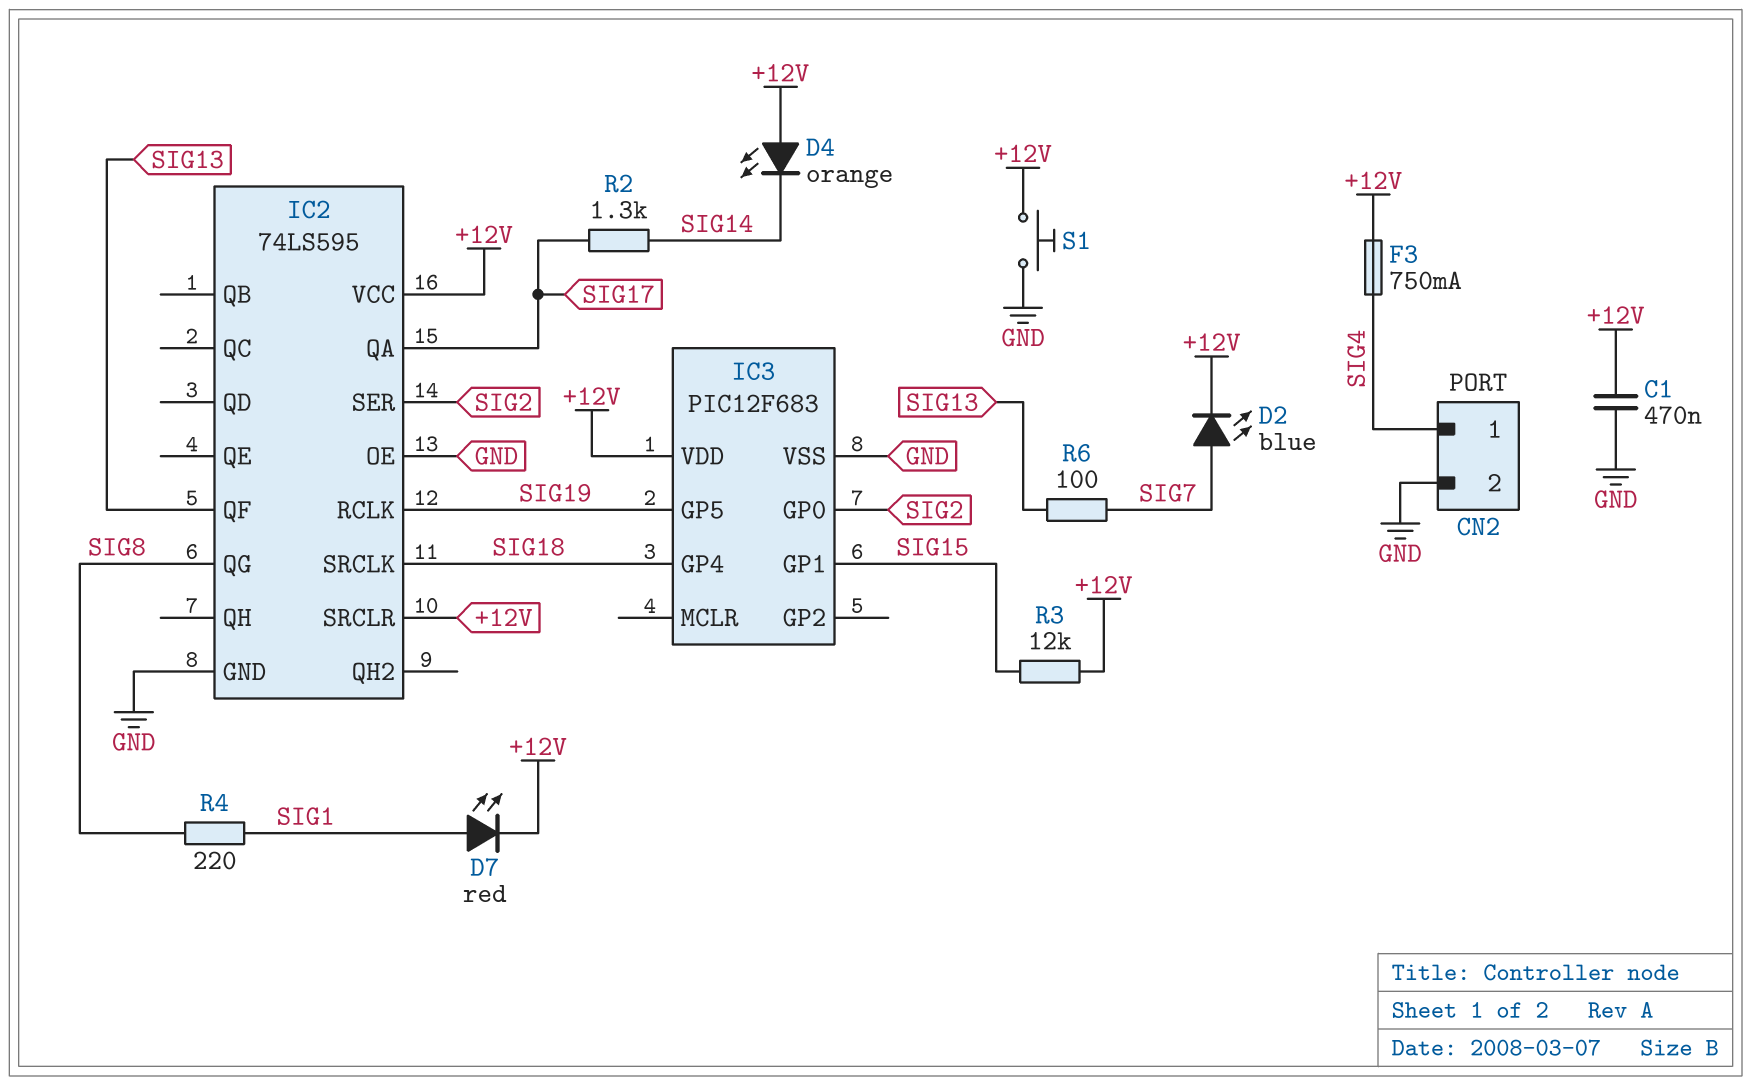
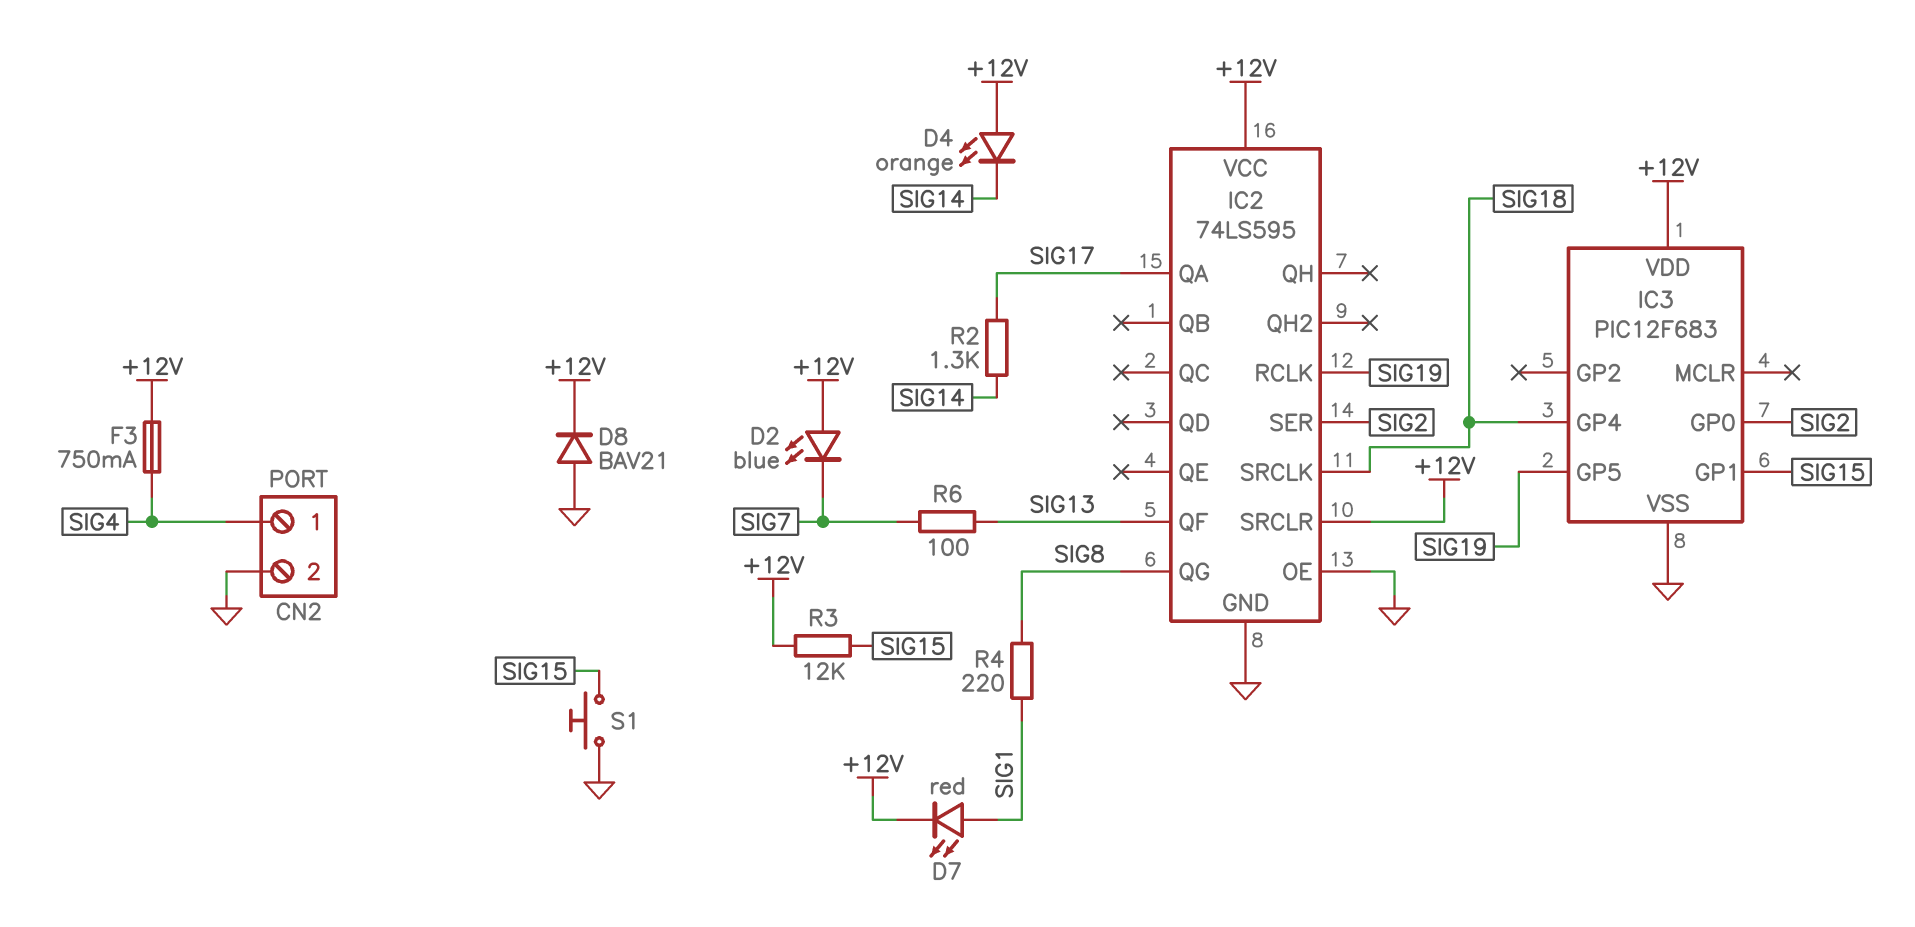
C1: 470nF (+12V, GND) -> none
D2: LED blue (A SIG7, K +12V) -> LED blue (A +12V, K SIG7)
D8: none -> diode BAV21 (A GND, K +12V)
S1: button (+12V, GND) -> button (GND, SIG15)

